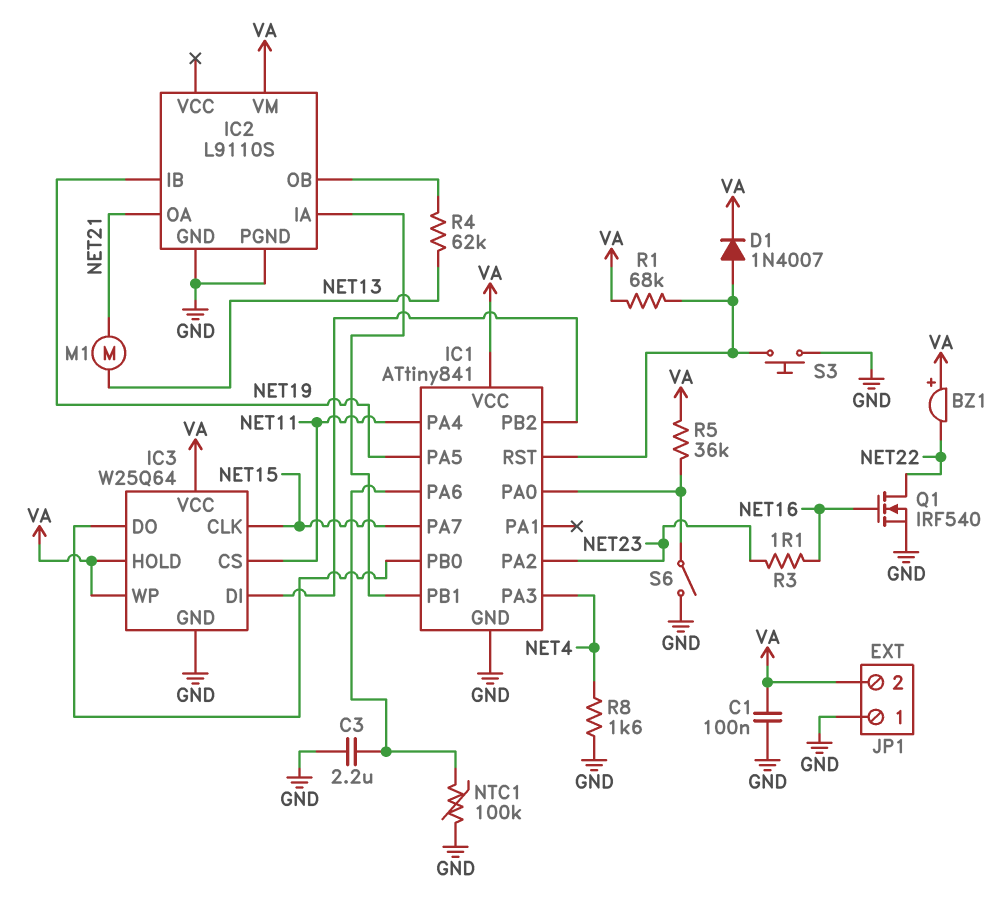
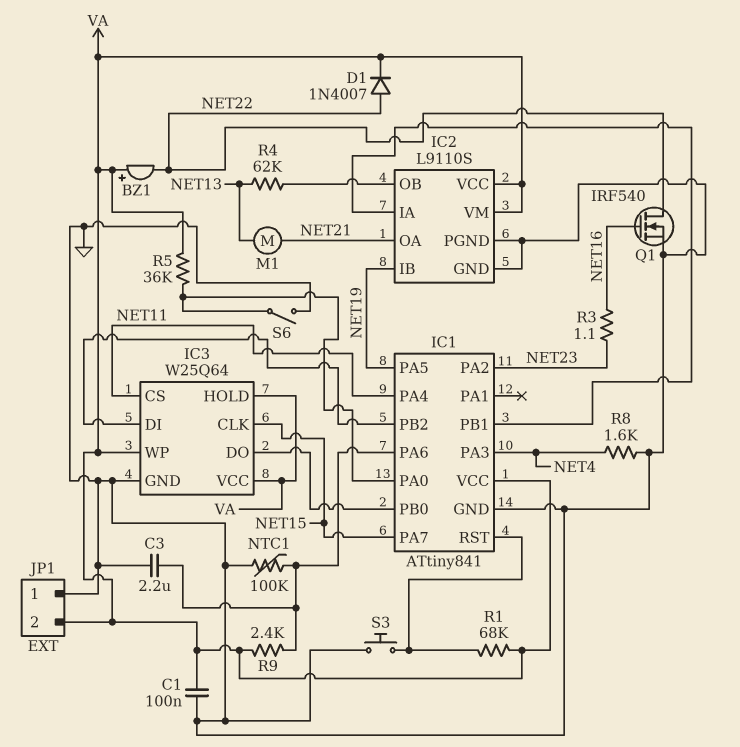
D1: diode 1N4007 (A IC1/RST, K VA) -> diode 1N4007 (A NET22, K VA)
IC2 pin VCC: none -> VA
R9: none -> 2.4k (IC1/PA6, VA)

